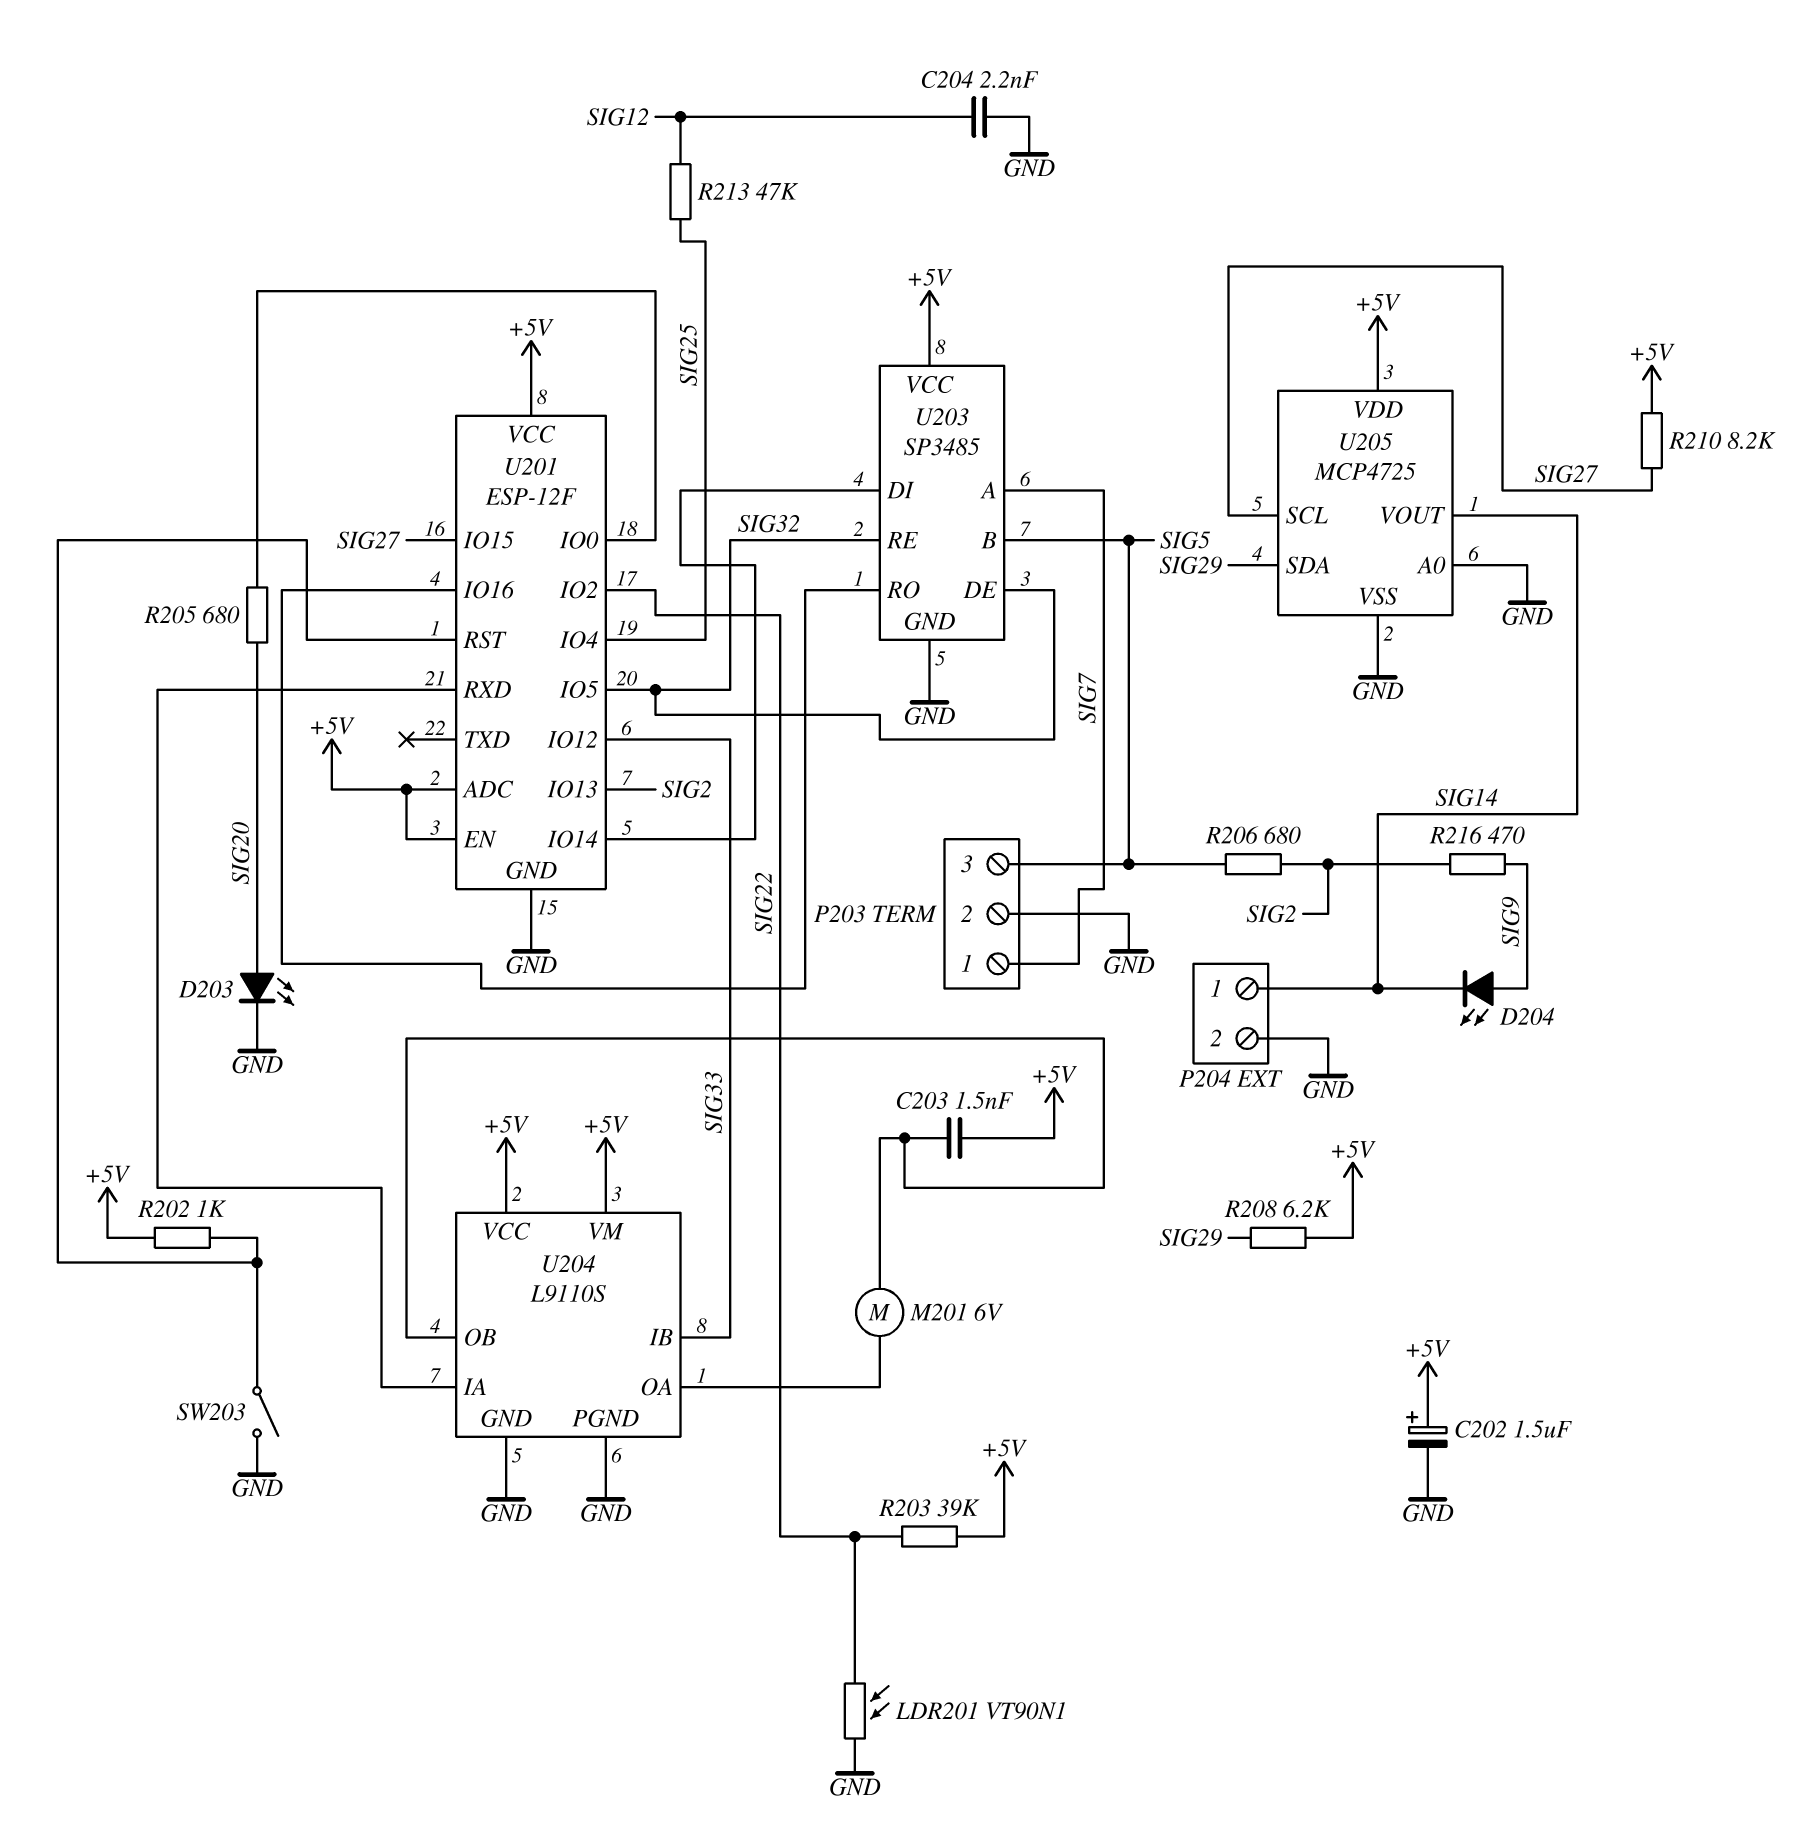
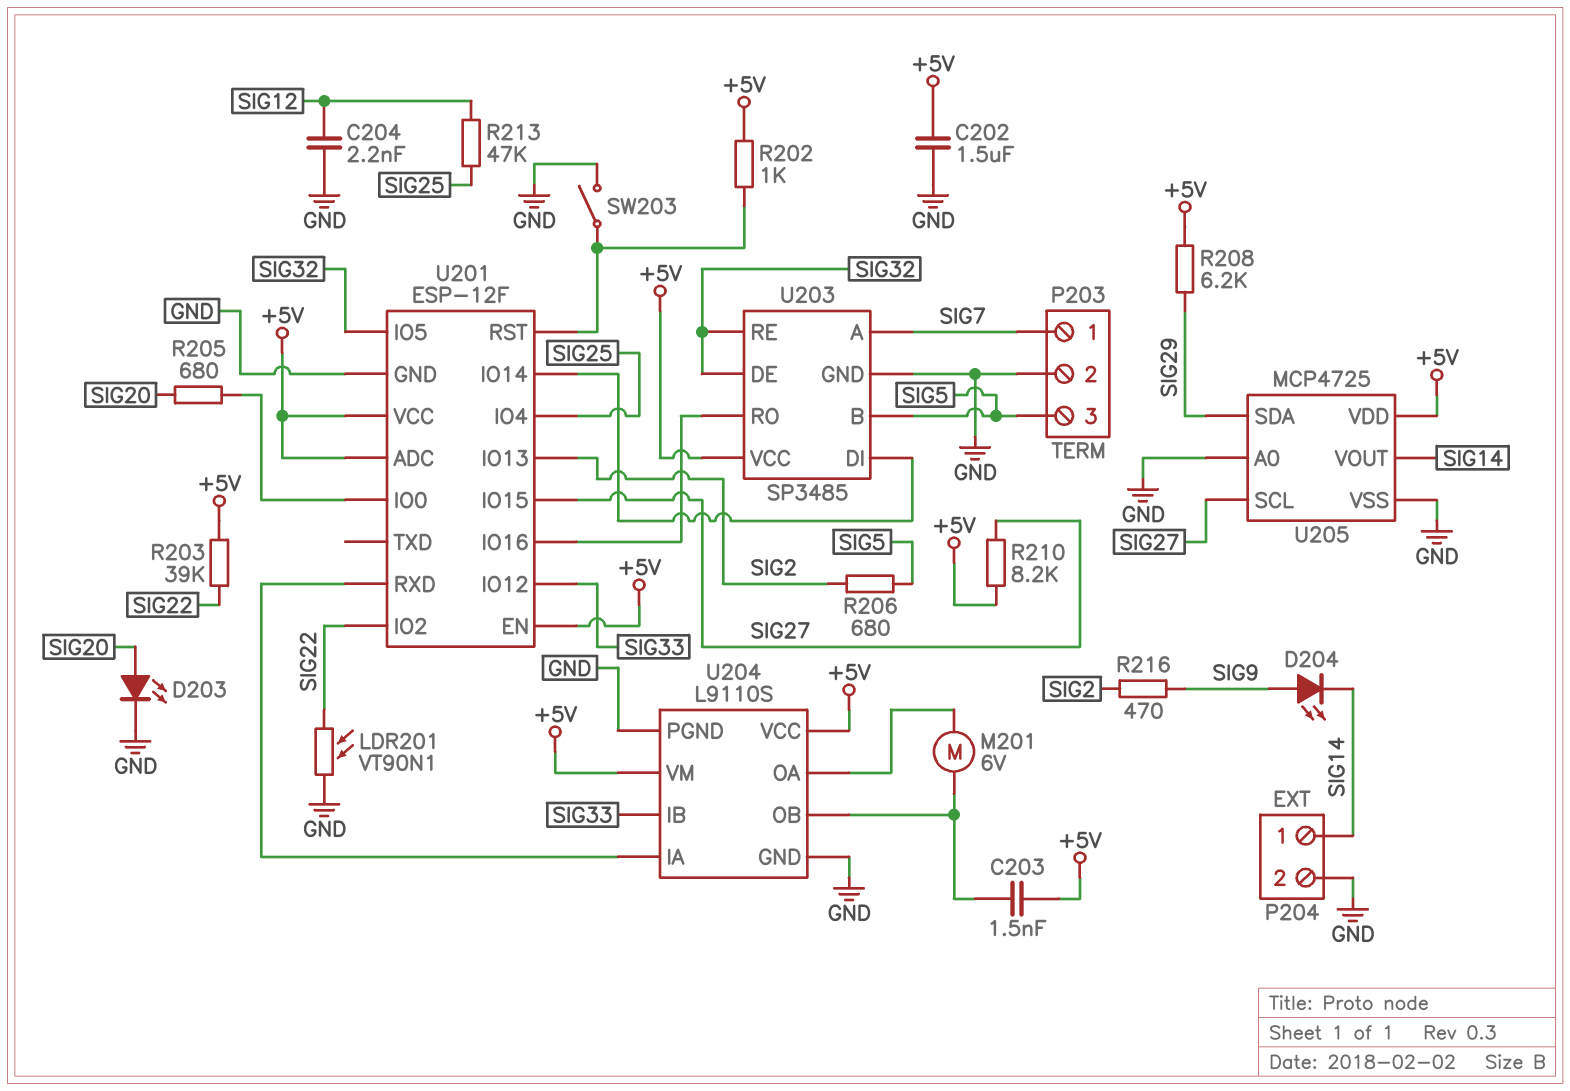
C202: 1.5uF (plus +5V, minus GND) -> 1.5uF (+5V, GND)

